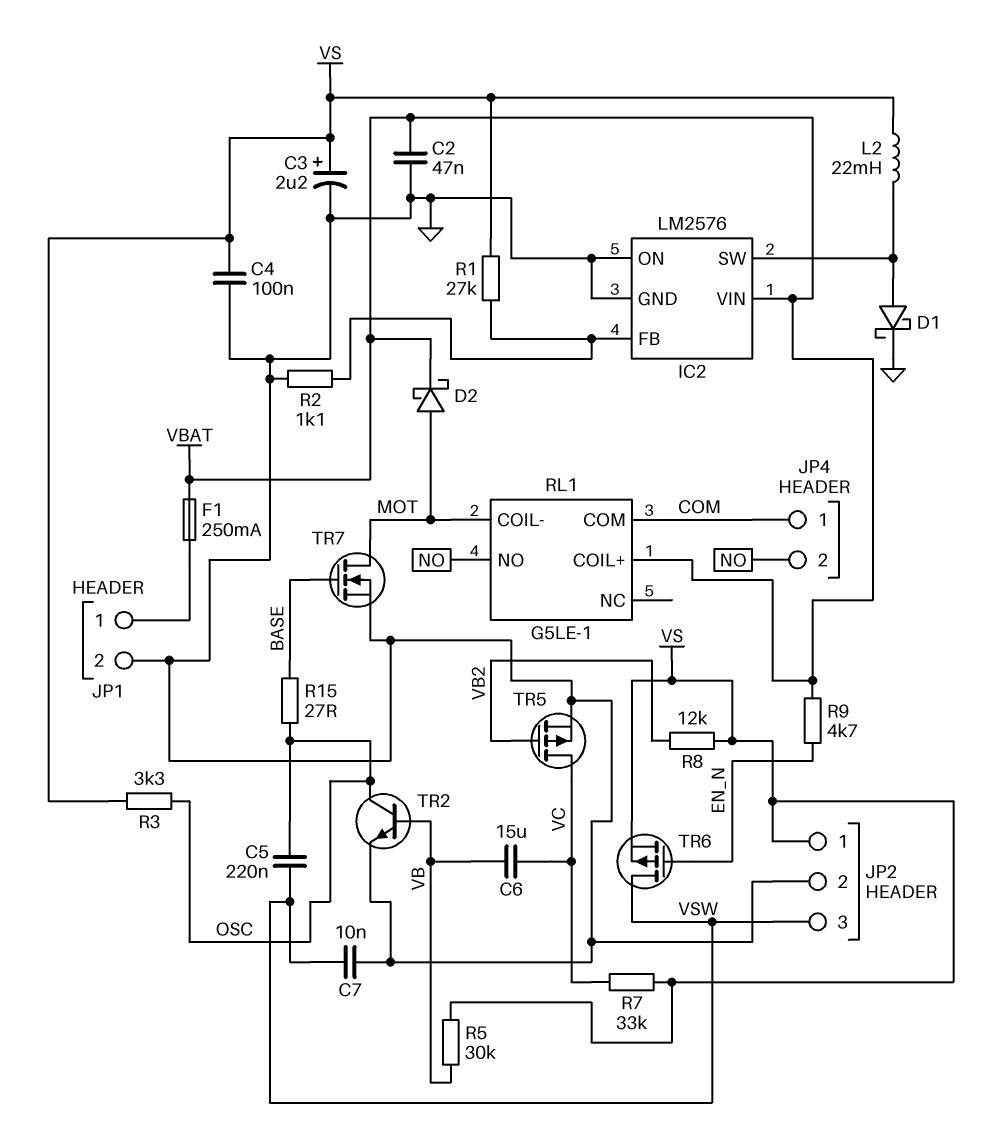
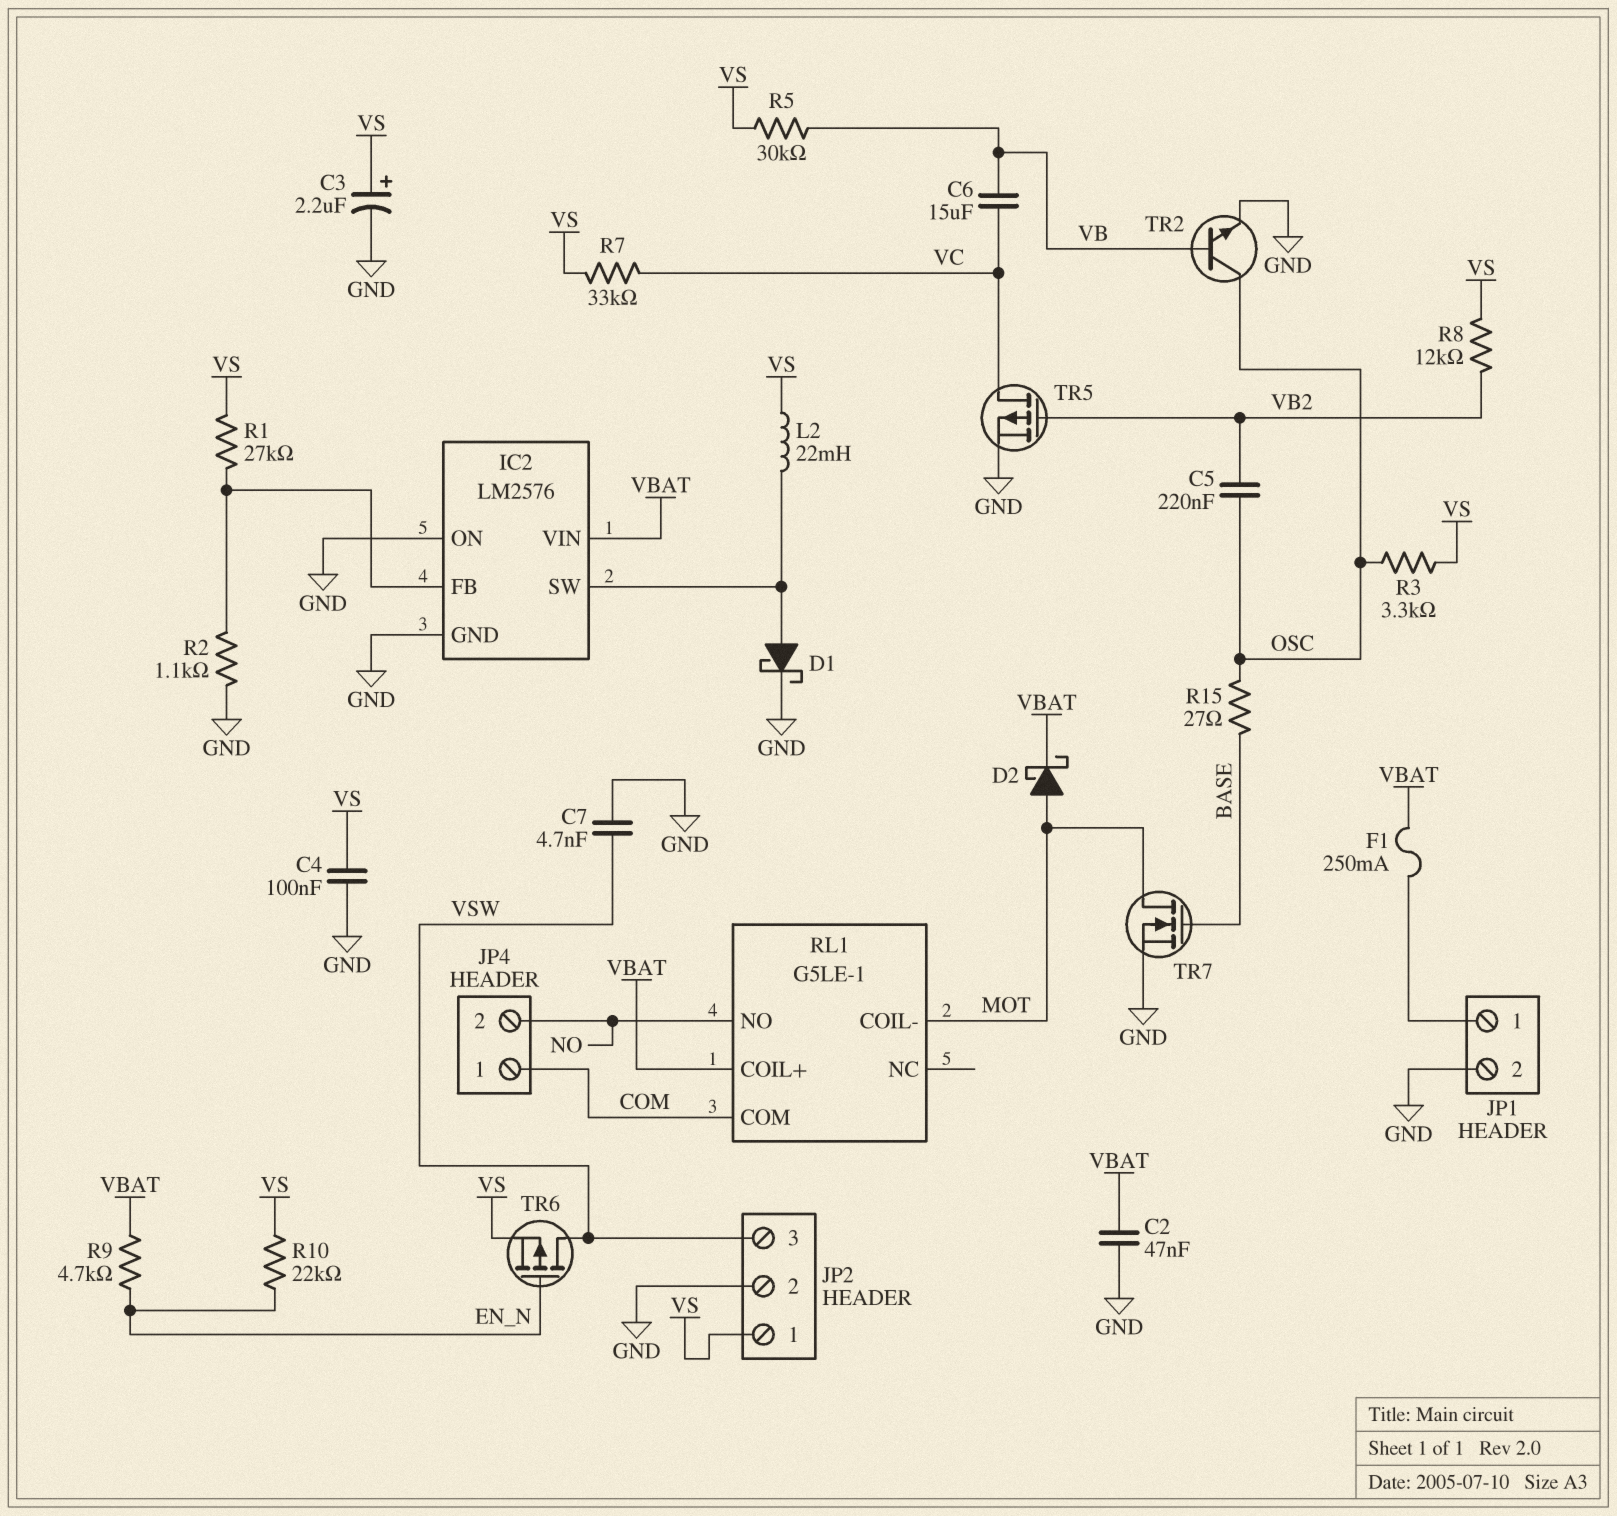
C5: 220nF (OSC, VSW) -> 220nF (OSC, VB2)
C7: 10nF (GND, VSW) -> 4.7nF (GND, VSW)
R10: none -> 22k (EN_N, VS)

